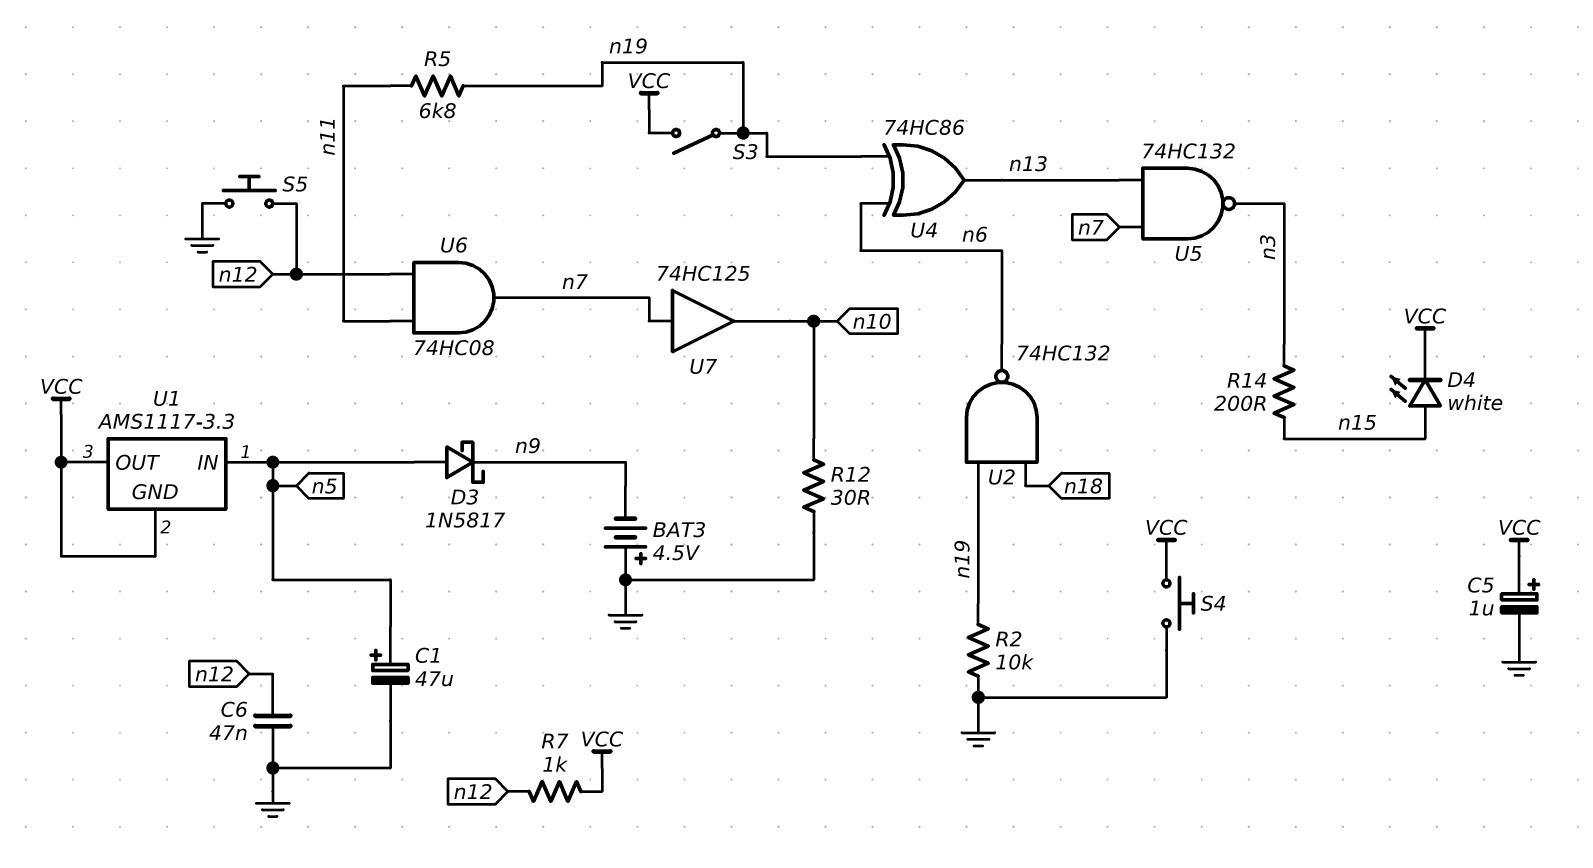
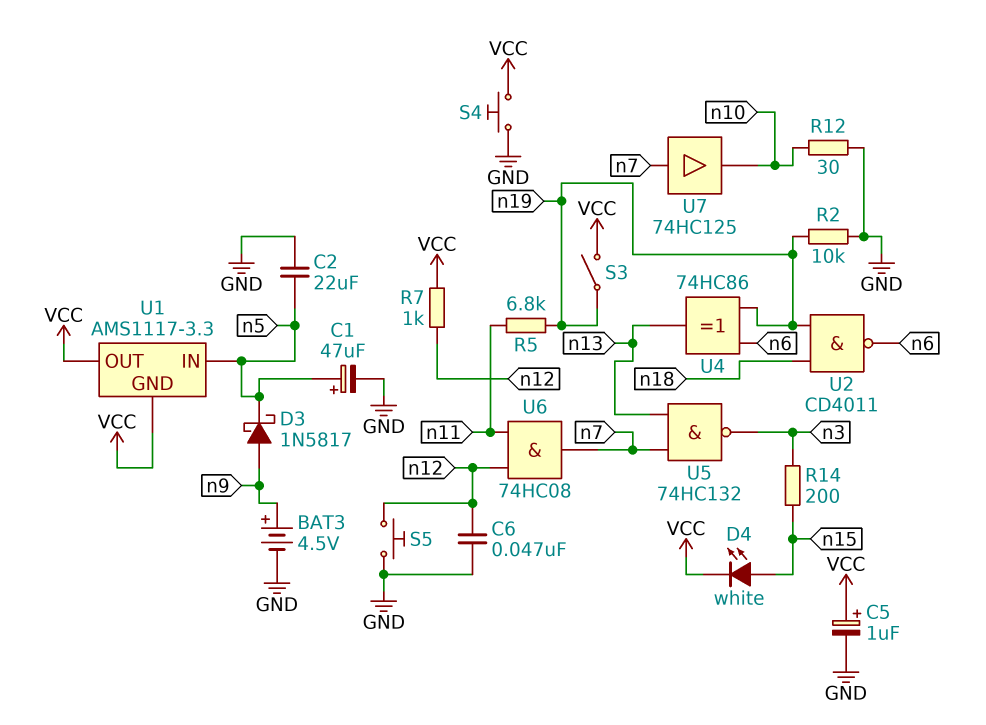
BAT3: 4.5V (plus GND, minus n9) -> 4.5V (plus n9, minus GND)
C2: none -> 22uF (GND, n5)
D3: schottky 1N5817 (A n5, K n9) -> schottky 1N5817 (A n9, K n5)
U2: NAND 74HC132 (in n18, in n19, out n6) -> NAND CD4011 (in n18, in n19, out n6)

